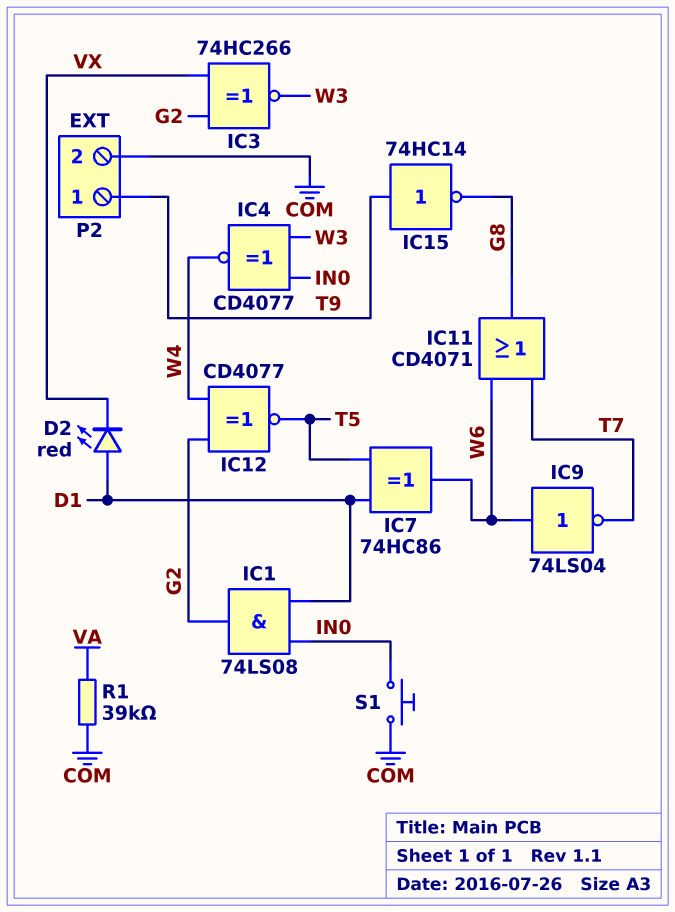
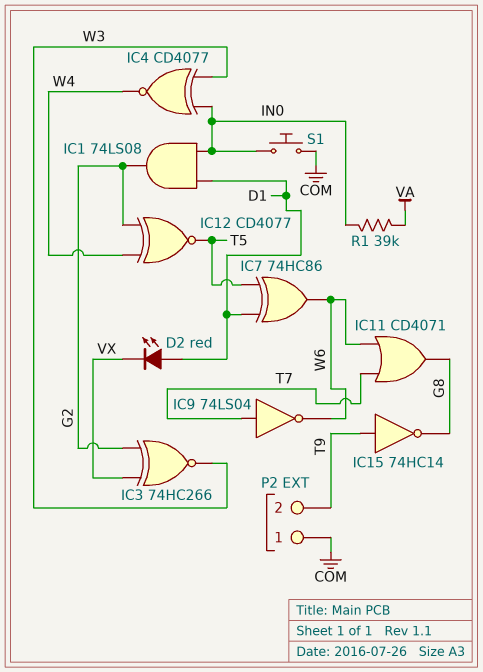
IC9: NOT 74LS04 (in W6, out T7) -> NOT 74LS04 (in T7, out W6)
P2 pin 1: T9 -> COM
P2 pin 2: COM -> T9
R1: 39k (COM, VA) -> 39k (IN0, VA)

